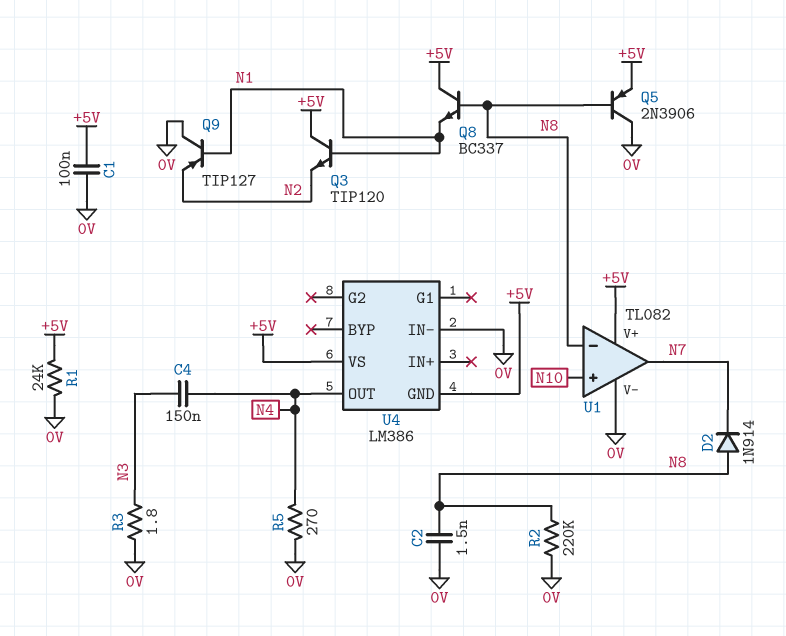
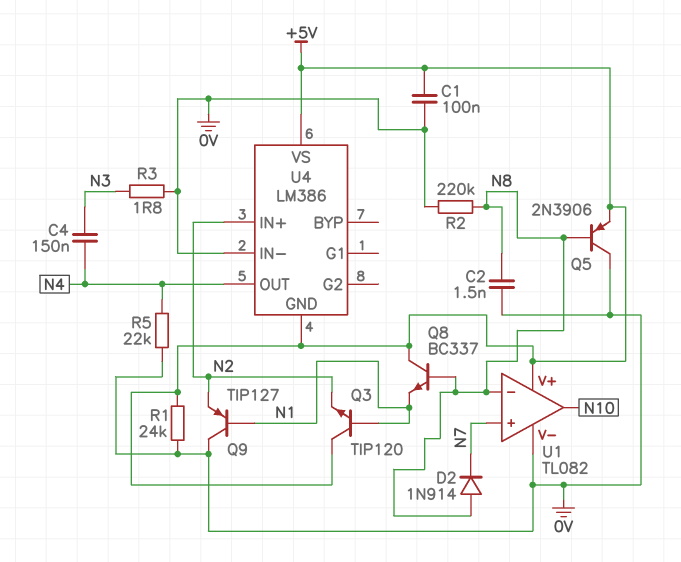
R5: 270 (0V, N4) -> 22k (0V, N4)
U1 pin in+: N10 -> N7
U1 pin out: N7 -> N10
U4 pin IN+: none -> N2

